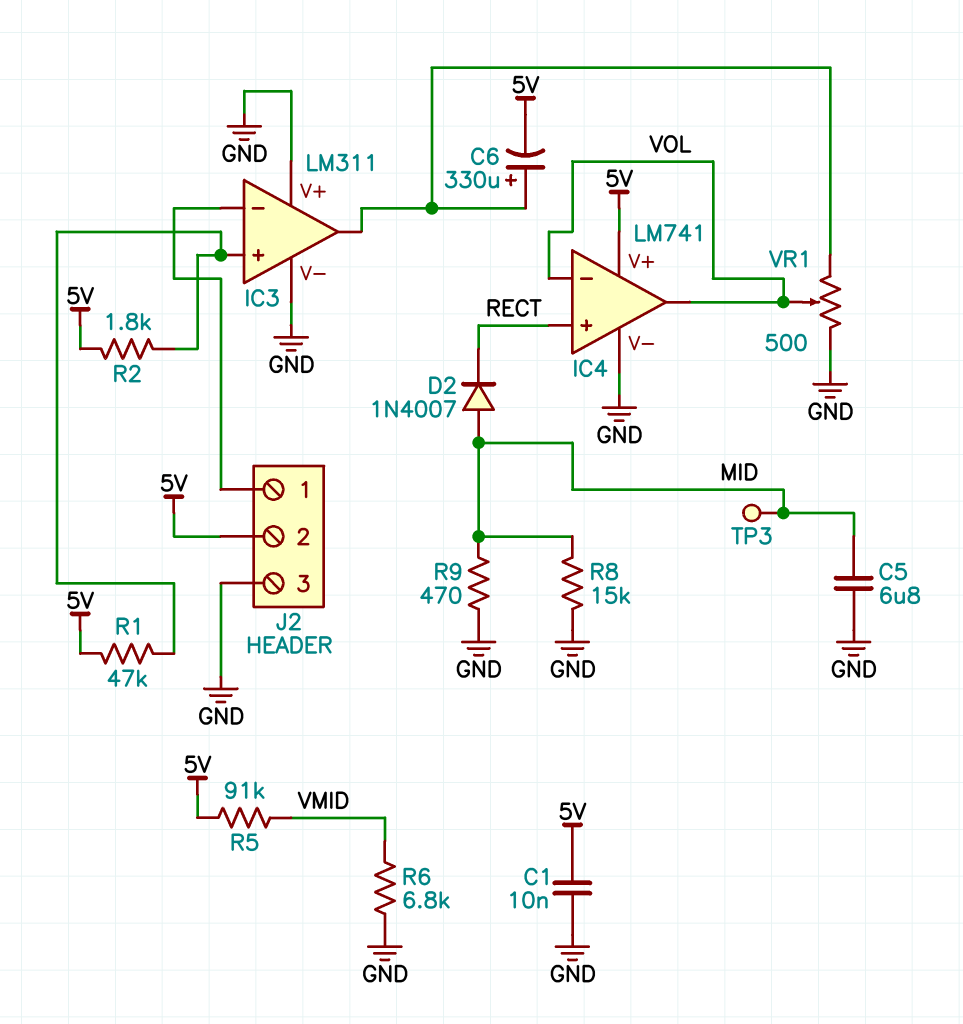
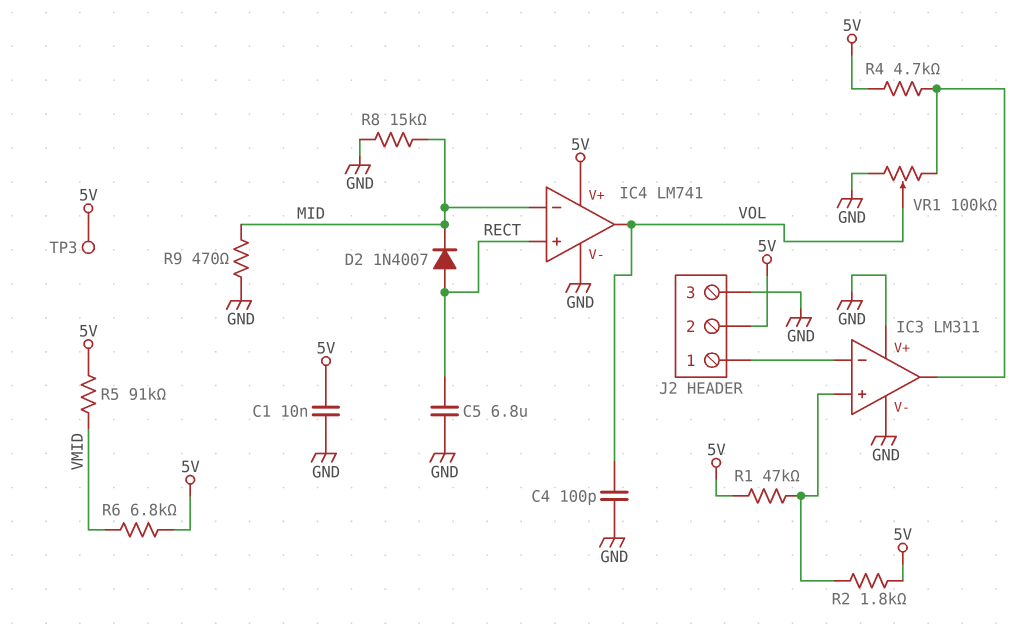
C4: none -> 100pF (GND, VOL)
C5: 6.8uF (GND, MID) -> 6.8uF (GND, RECT)
C6: 330uF (plus IC3/out, minus 5V) -> none
D2: diode 1N4007 (A MID, K RECT) -> diode 1N4007 (A RECT, K MID)
IC4 pin in-: VOL -> MID
R4: none -> 4.7k (5V, IC3/out)
R6: 6.8k (GND, VMID) -> 6.8k (5V, VMID)
TP3: test point (MID) -> test point (5V)
VR1: 500 (GND, IC3/out, wiper VOL) -> 100k (GND, IC3/out, wiper VOL)

